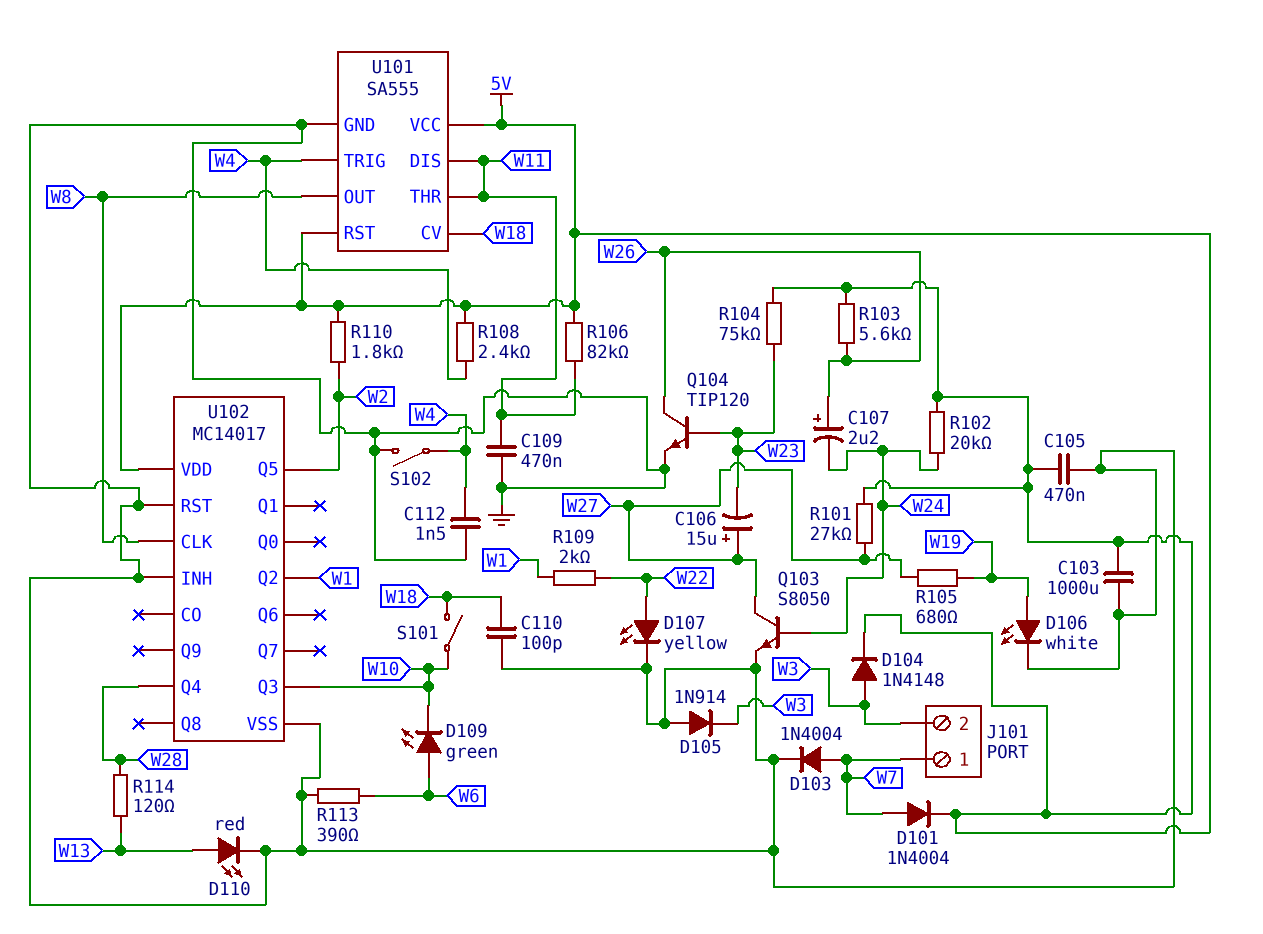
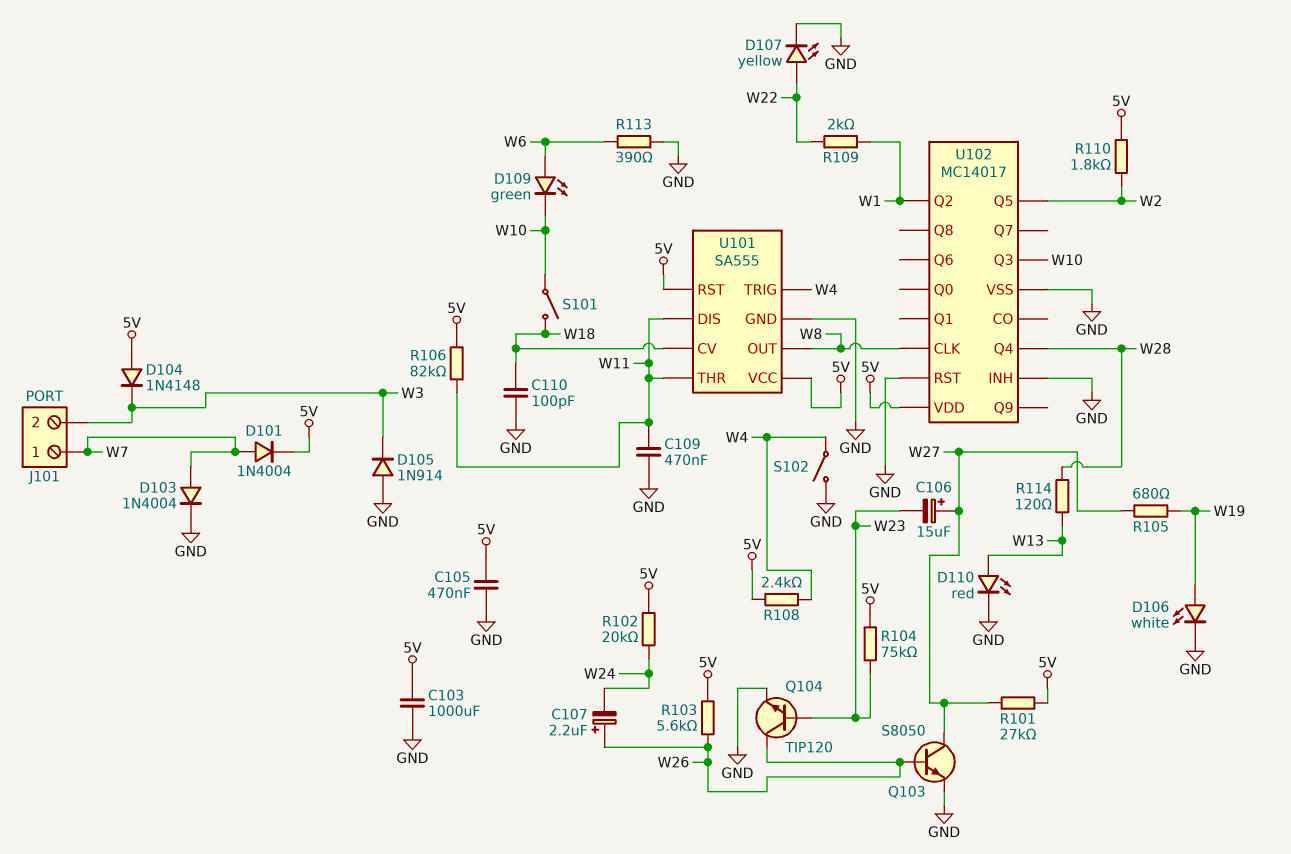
C112: 1.5nF (GND, W4) -> none
D104: diode 1N4148 (A W3, K 5V) -> diode 1N4148 (A 5V, K W3)
Q103: NPN S8050 (B W24, C W27, E GND) -> NPN S8050 (B W26, C W27, E GND)

